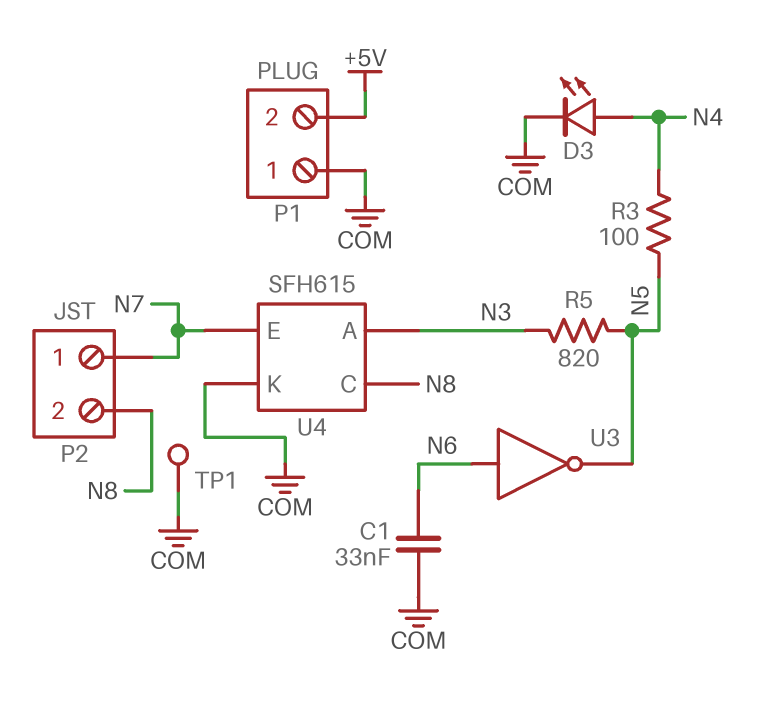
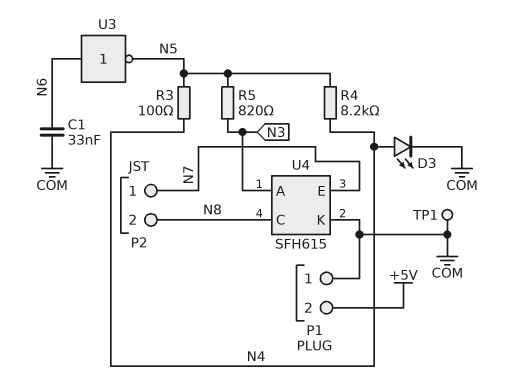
R4: none -> 8.2k (N4, N5)

